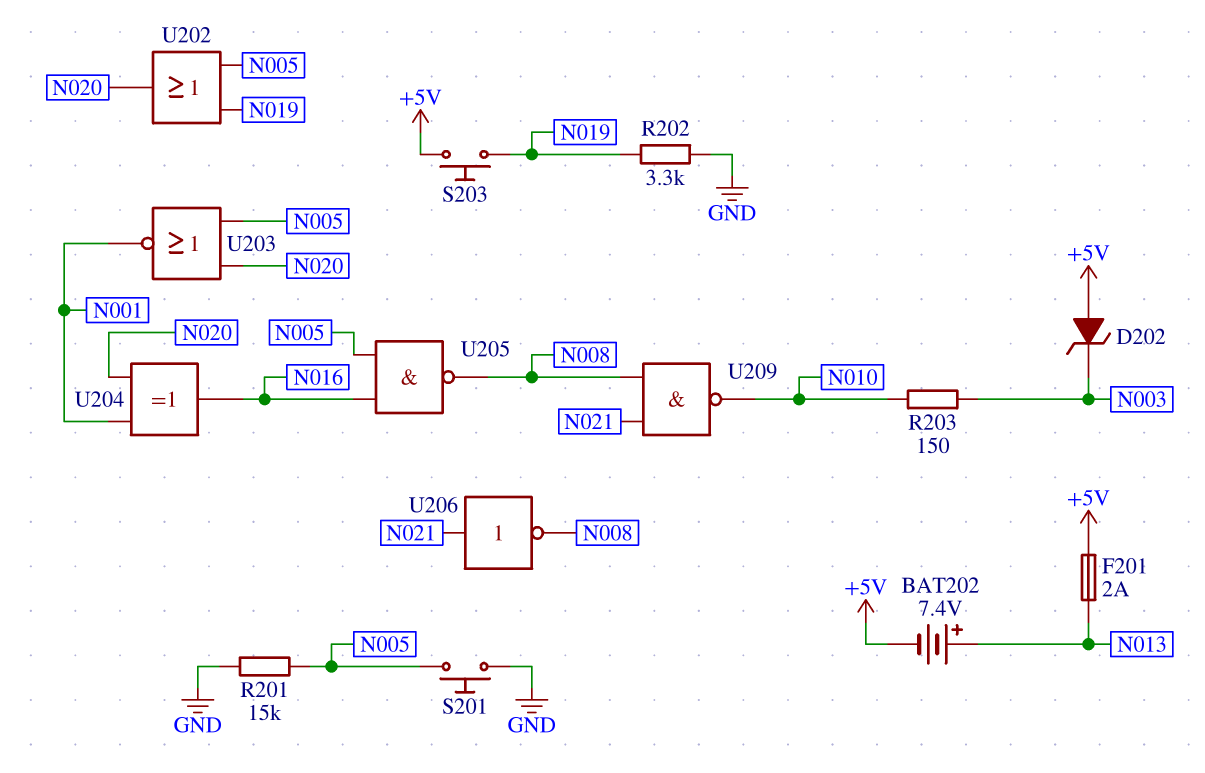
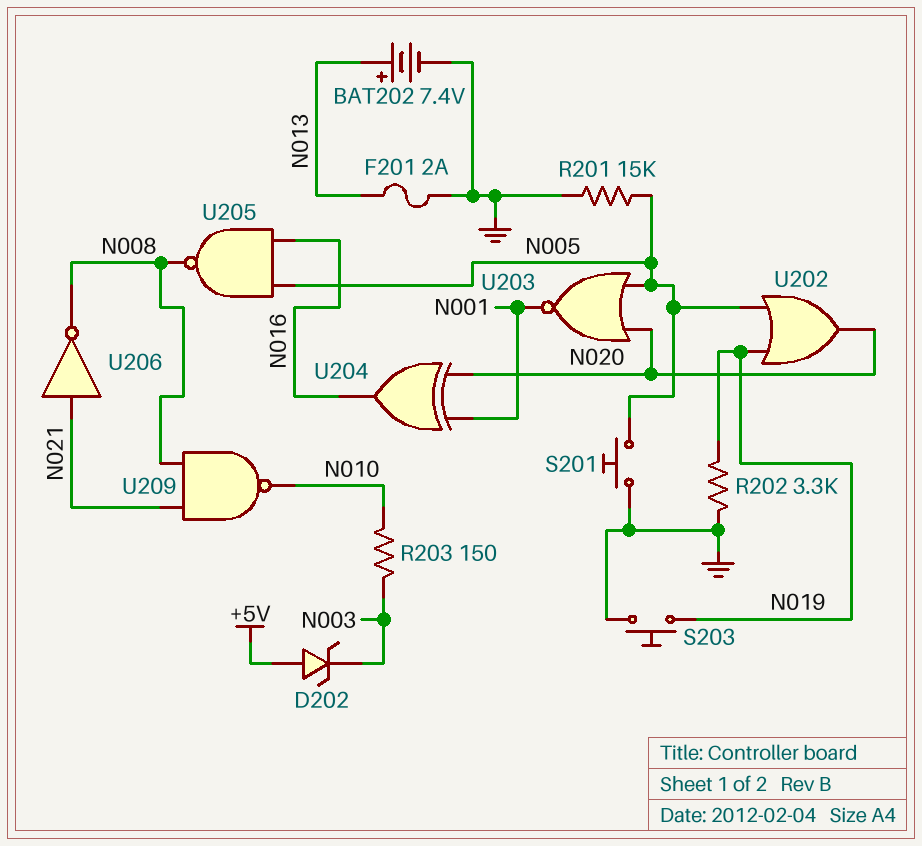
BAT202: 7.4V (plus N013, minus +5V) -> 7.4V (plus N013, minus GND)
F201: 2A (+5V, N013) -> 2A (GND, N013)
S203: button (+5V, N019) -> button (GND, N019)

